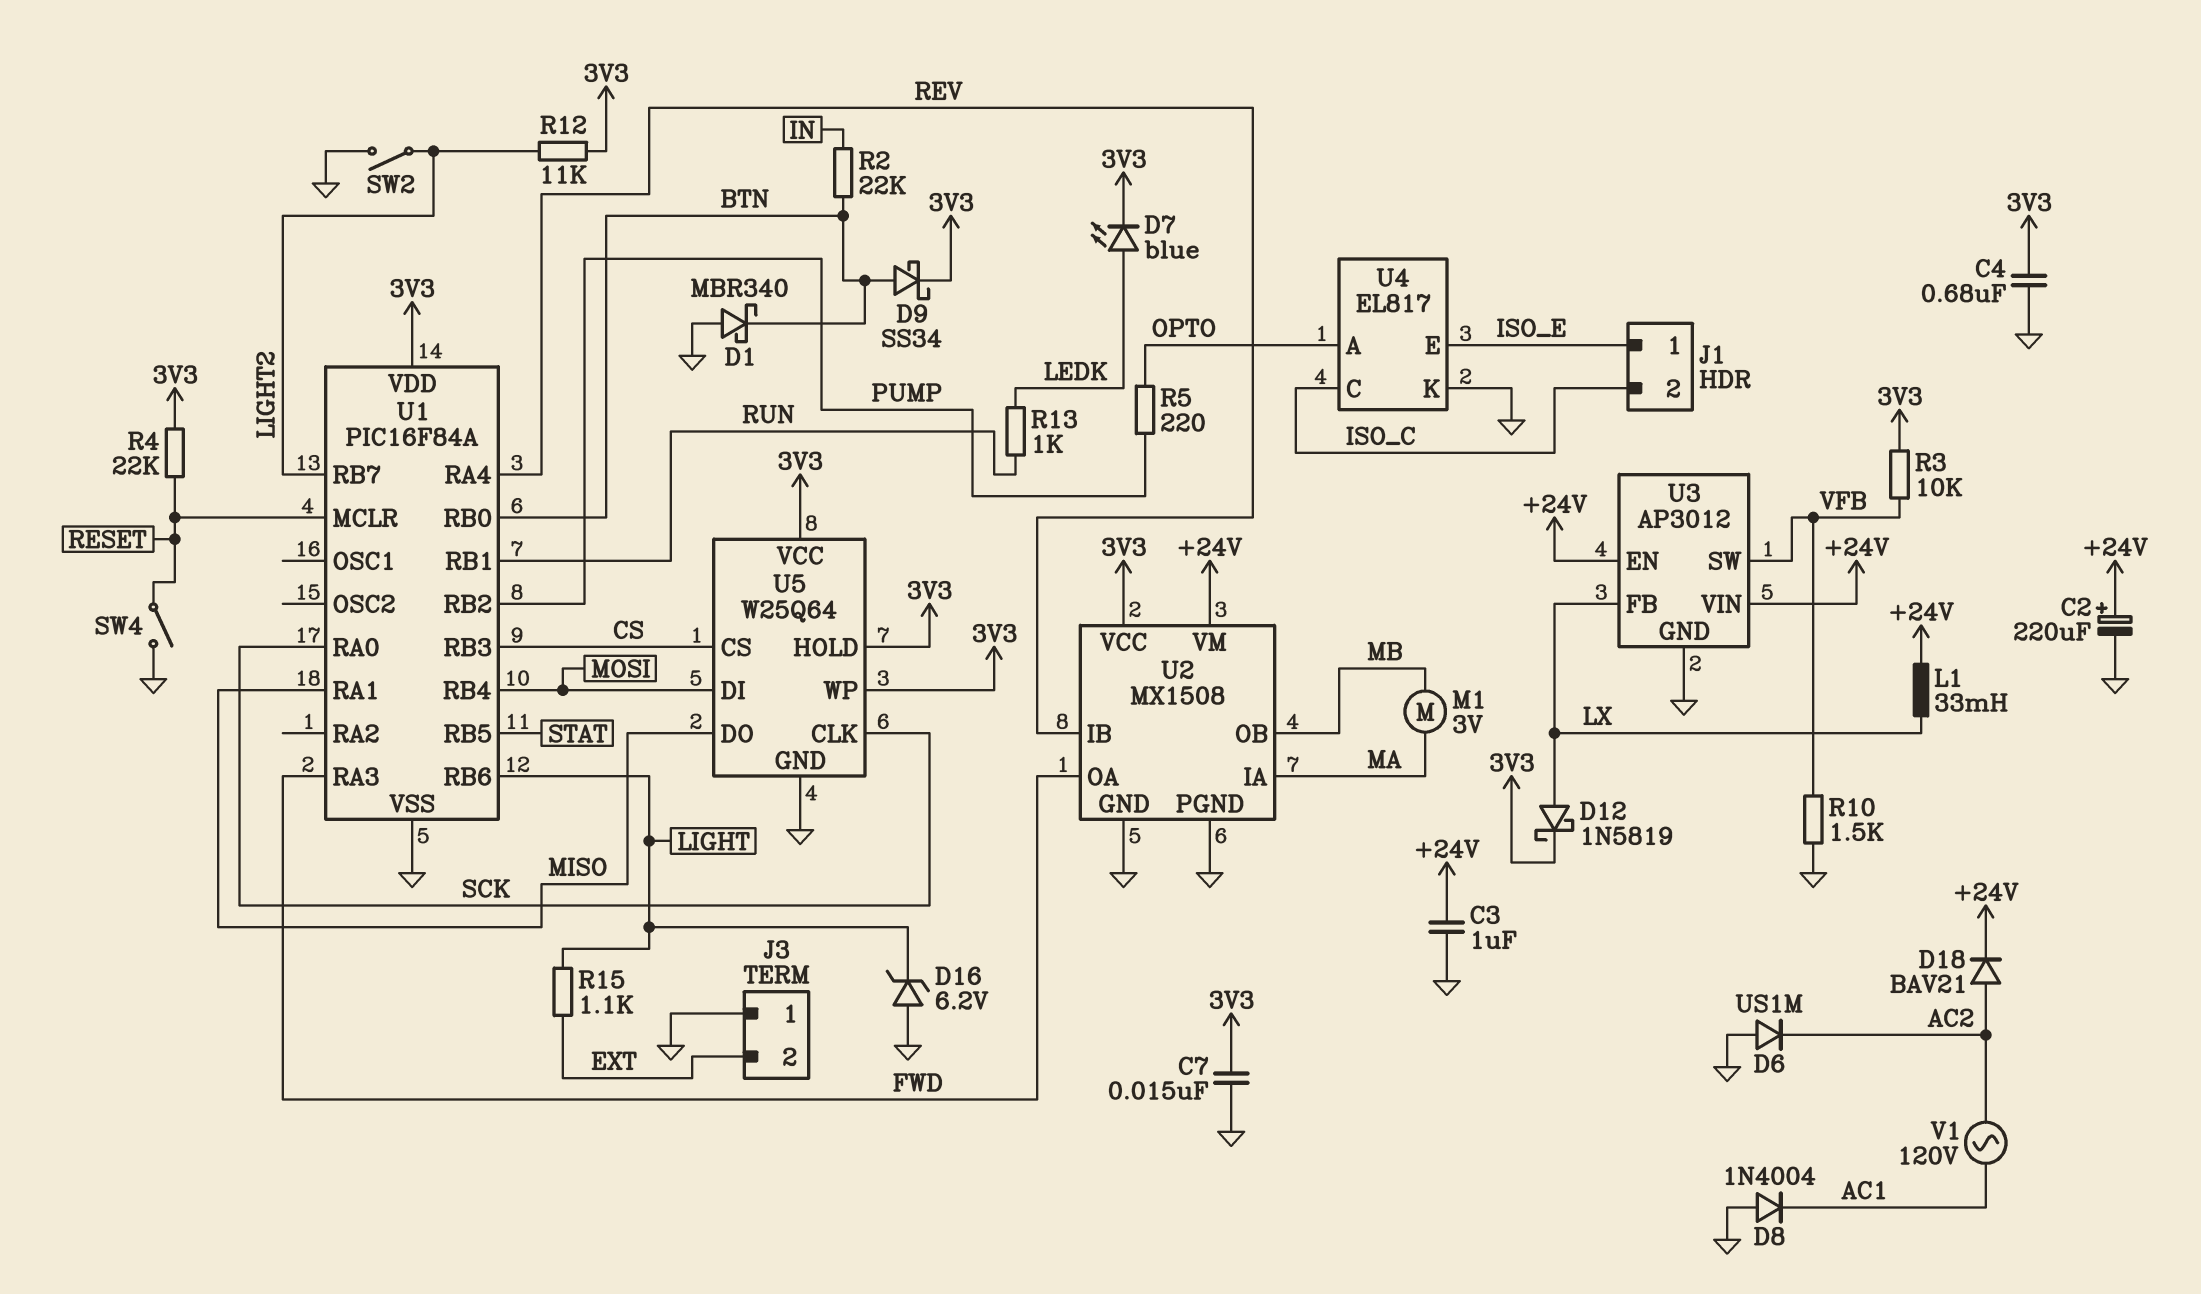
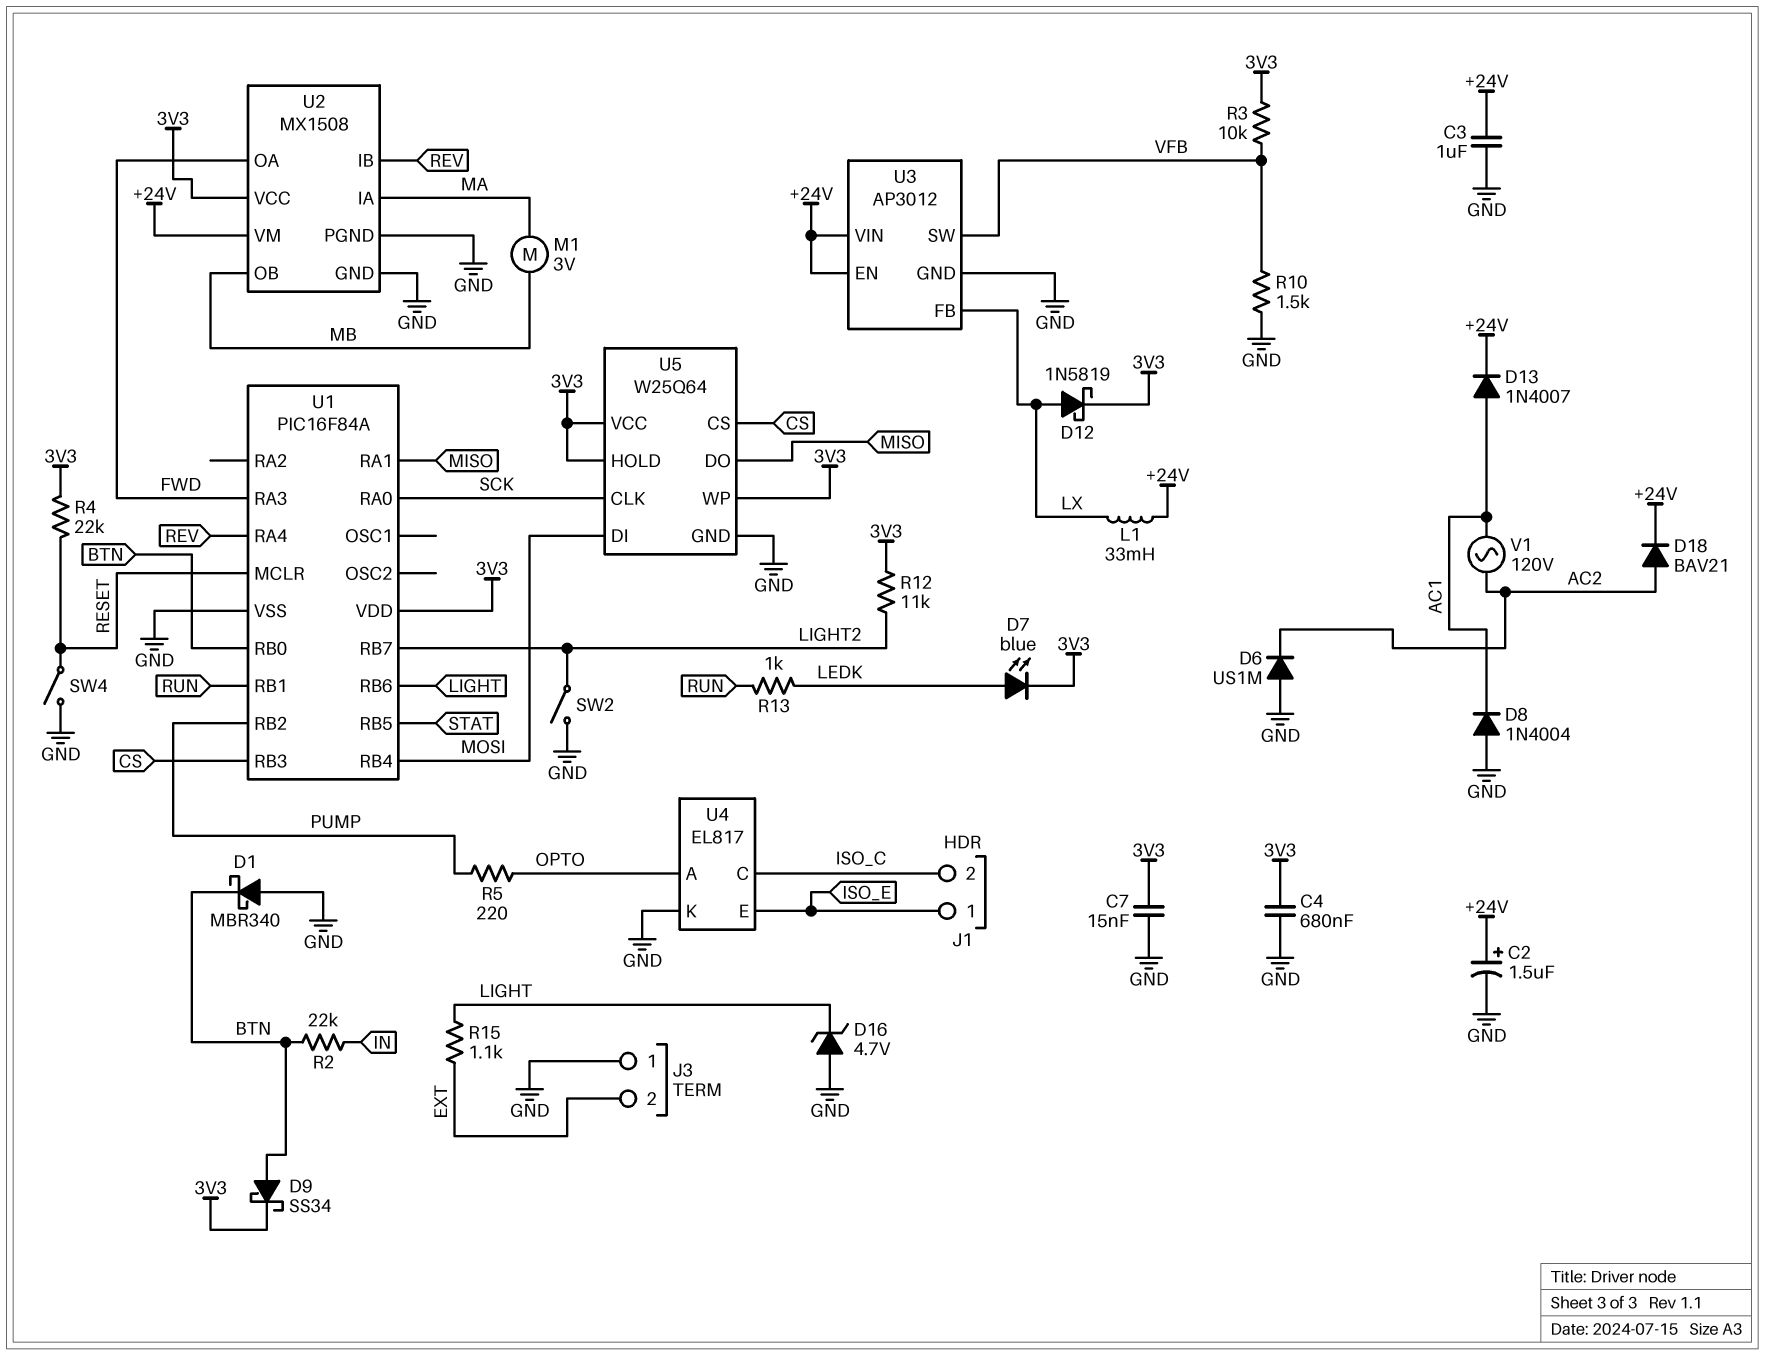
C2: 220uF (plus +24V, minus GND) -> 1.5uF (plus +24V, minus GND)
D13: none -> diode 1N4007 (A AC1, K +24V)
D16: zener 6.2V (A GND, K LIGHT) -> zener 4.7V (A GND, K LIGHT)

